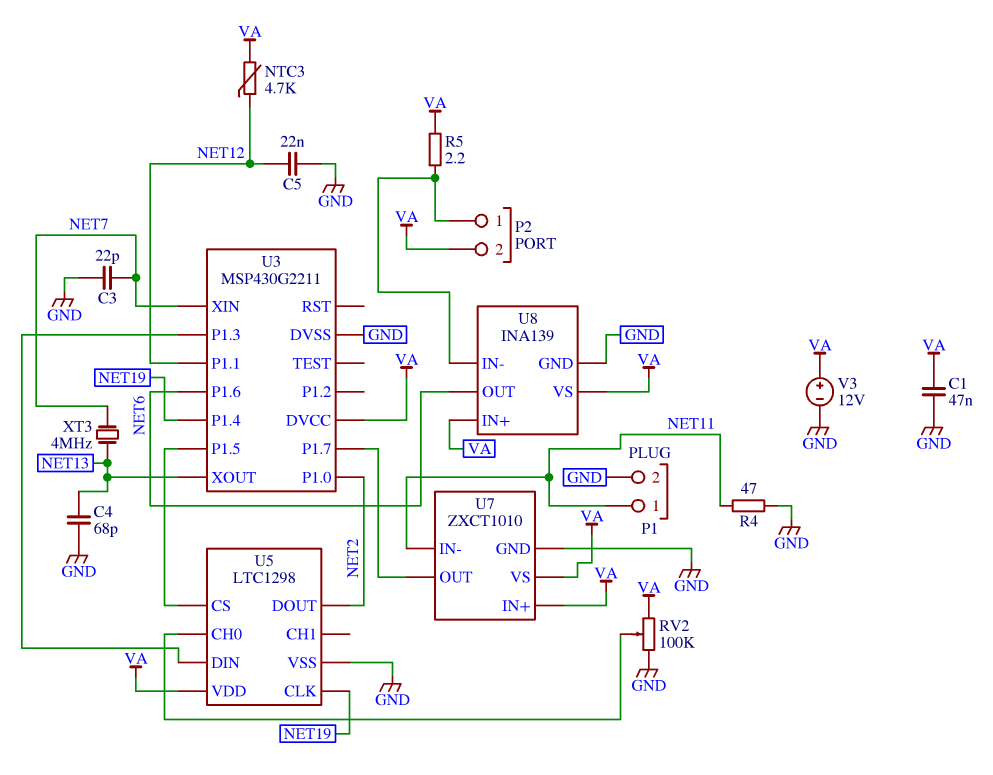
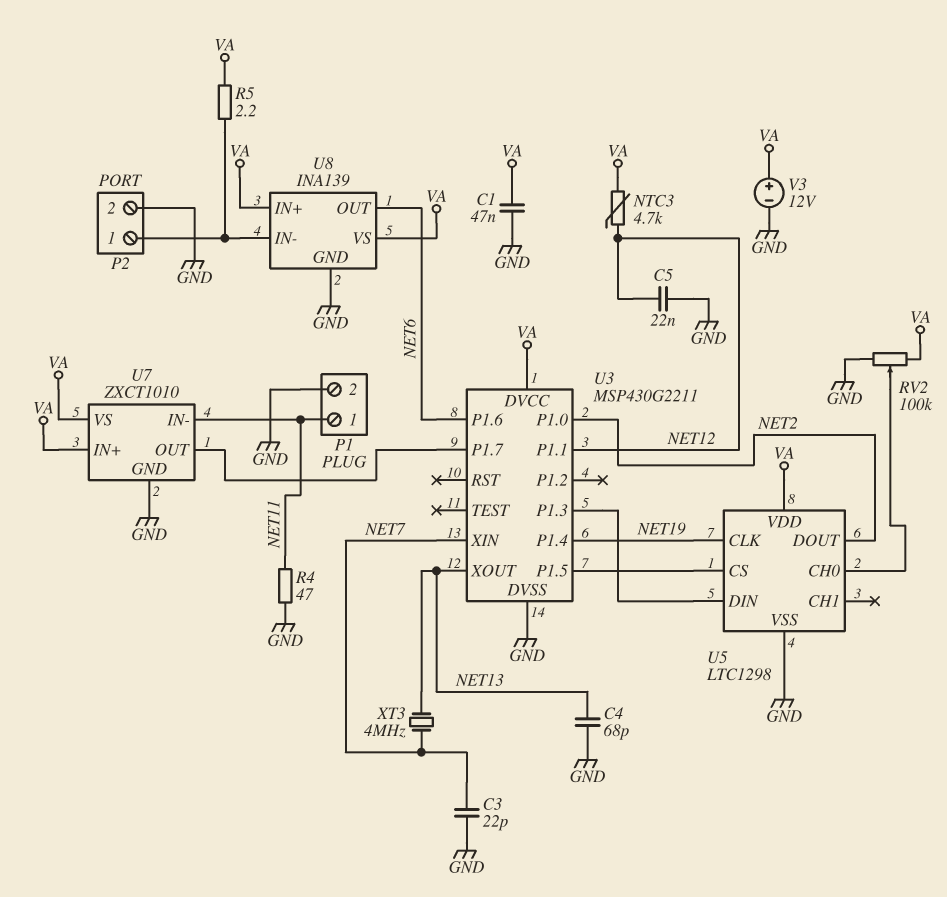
P2 pin 2: VA -> GND

